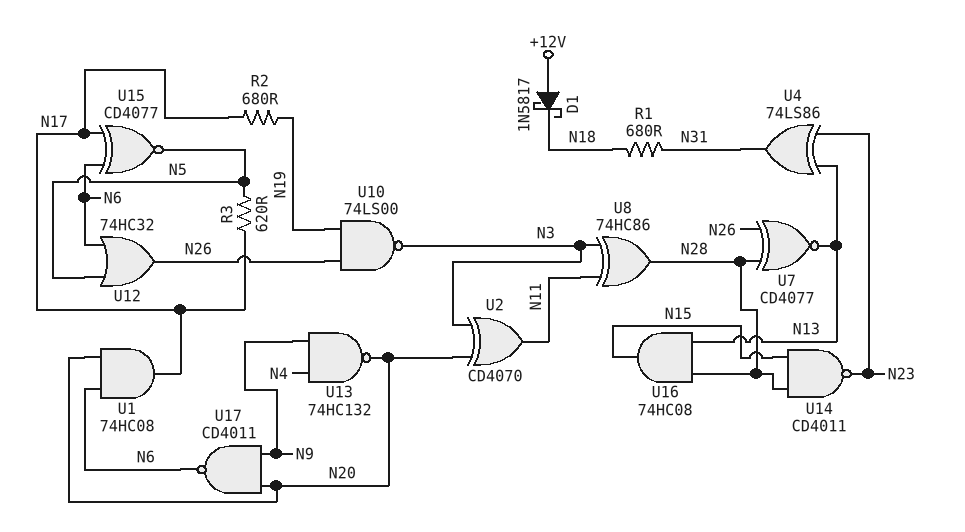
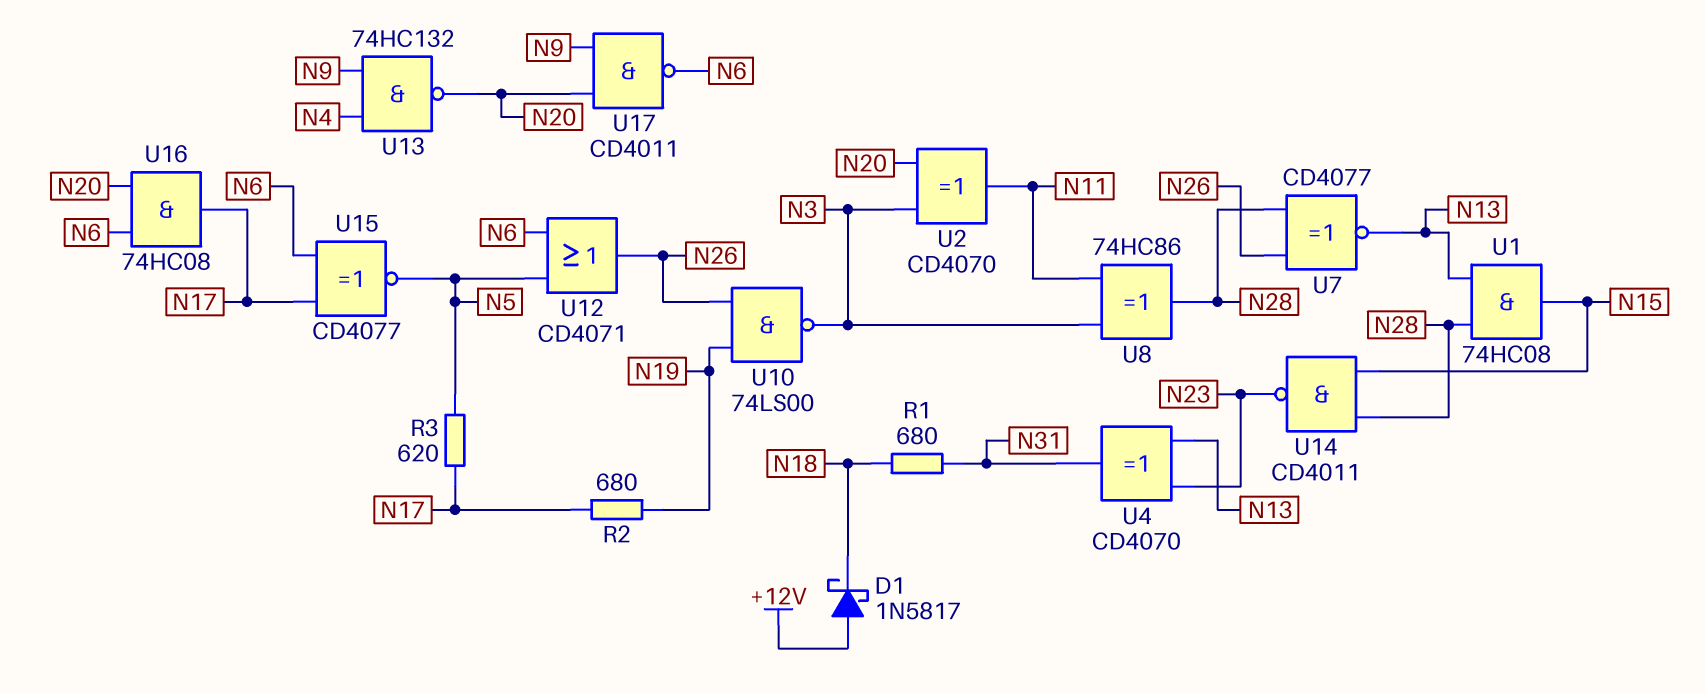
U1: AND 74HC08 (in N6, in N20, out N17) -> AND 74HC08 (in N13, in N28, out N15)
U4: XOR 74LS86 (in N13, in N23, out N31) -> XOR CD4070 (in N13, in N23, out N31)
U12: OR 74HC32 (in N5, in N6, out N26) -> OR CD4071 (in N5, in N6, out N26)
U16: AND 74HC08 (in N13, in N28, out N15) -> AND 74HC08 (in N6, in N20, out N17)

